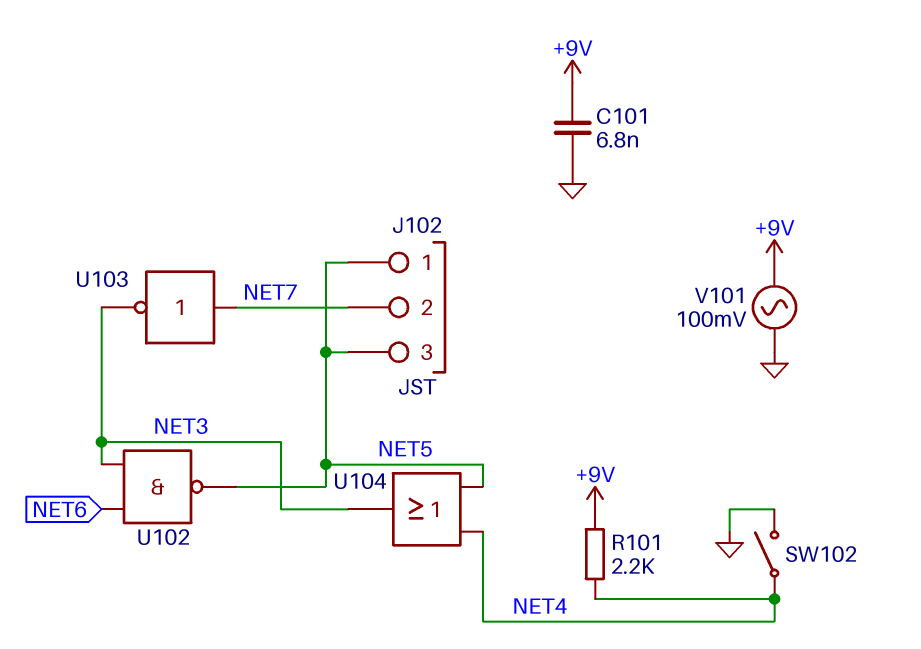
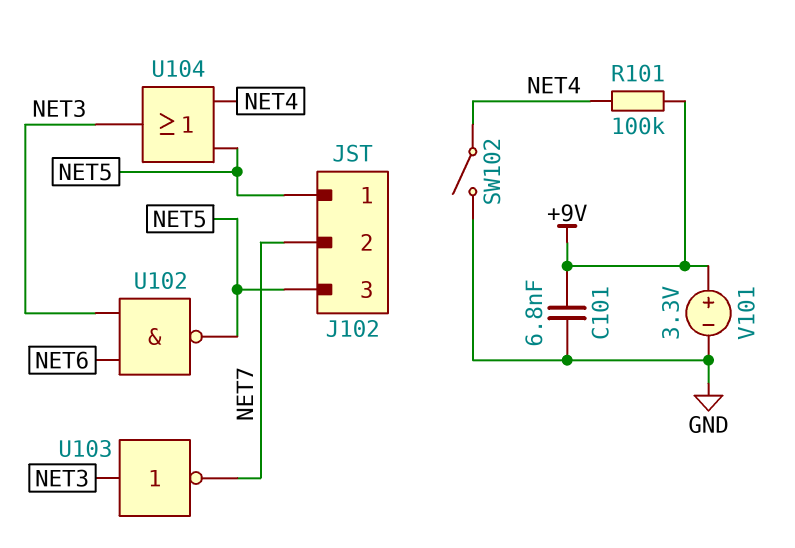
R101: 2.2k (+9V, NET4) -> 100k (+9V, NET4)
U103: NOT (in NET7, out NET3) -> NOT (in NET3, out NET7)
V101: AC 100mV (+9V, GND) -> 3.3V (plus +9V, minus GND)

